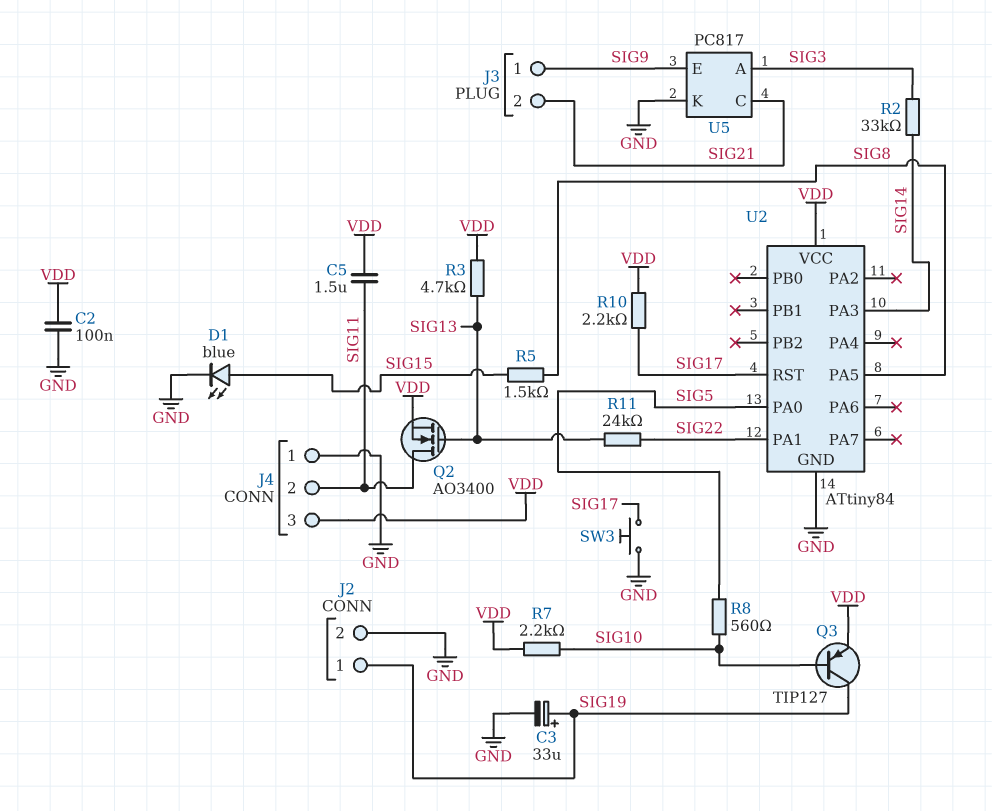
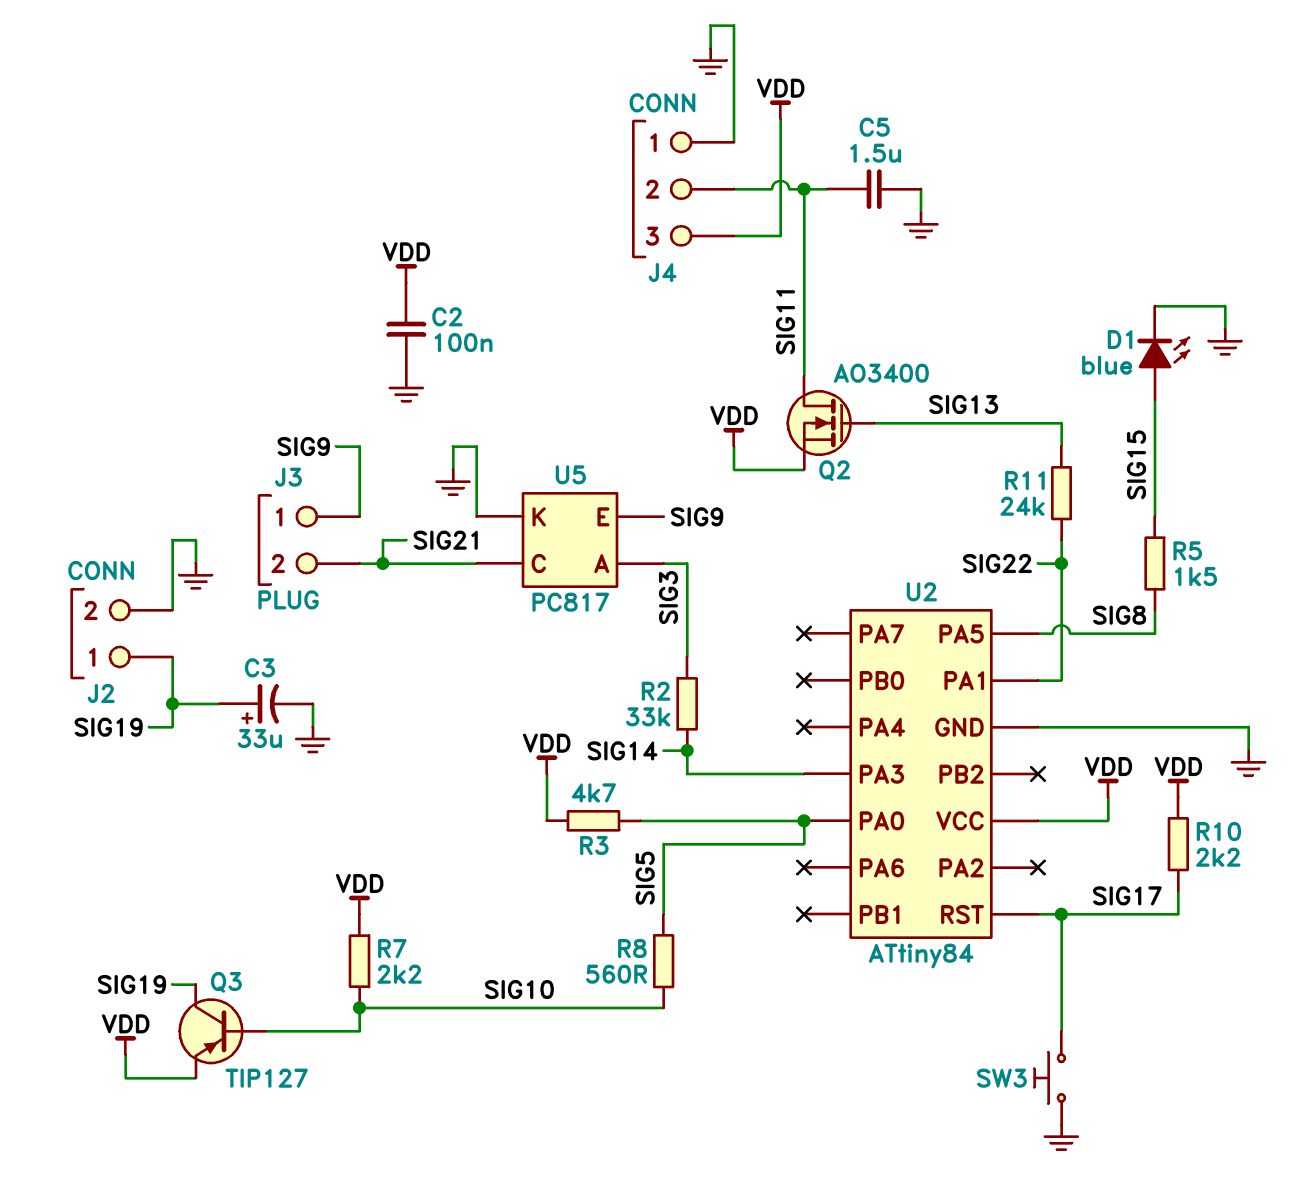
C5: 1.5uF (SIG11, VDD) -> 1.5uF (GND, SIG11)
R3: 4.7k (SIG13, VDD) -> 4.7k (SIG5, VDD)

